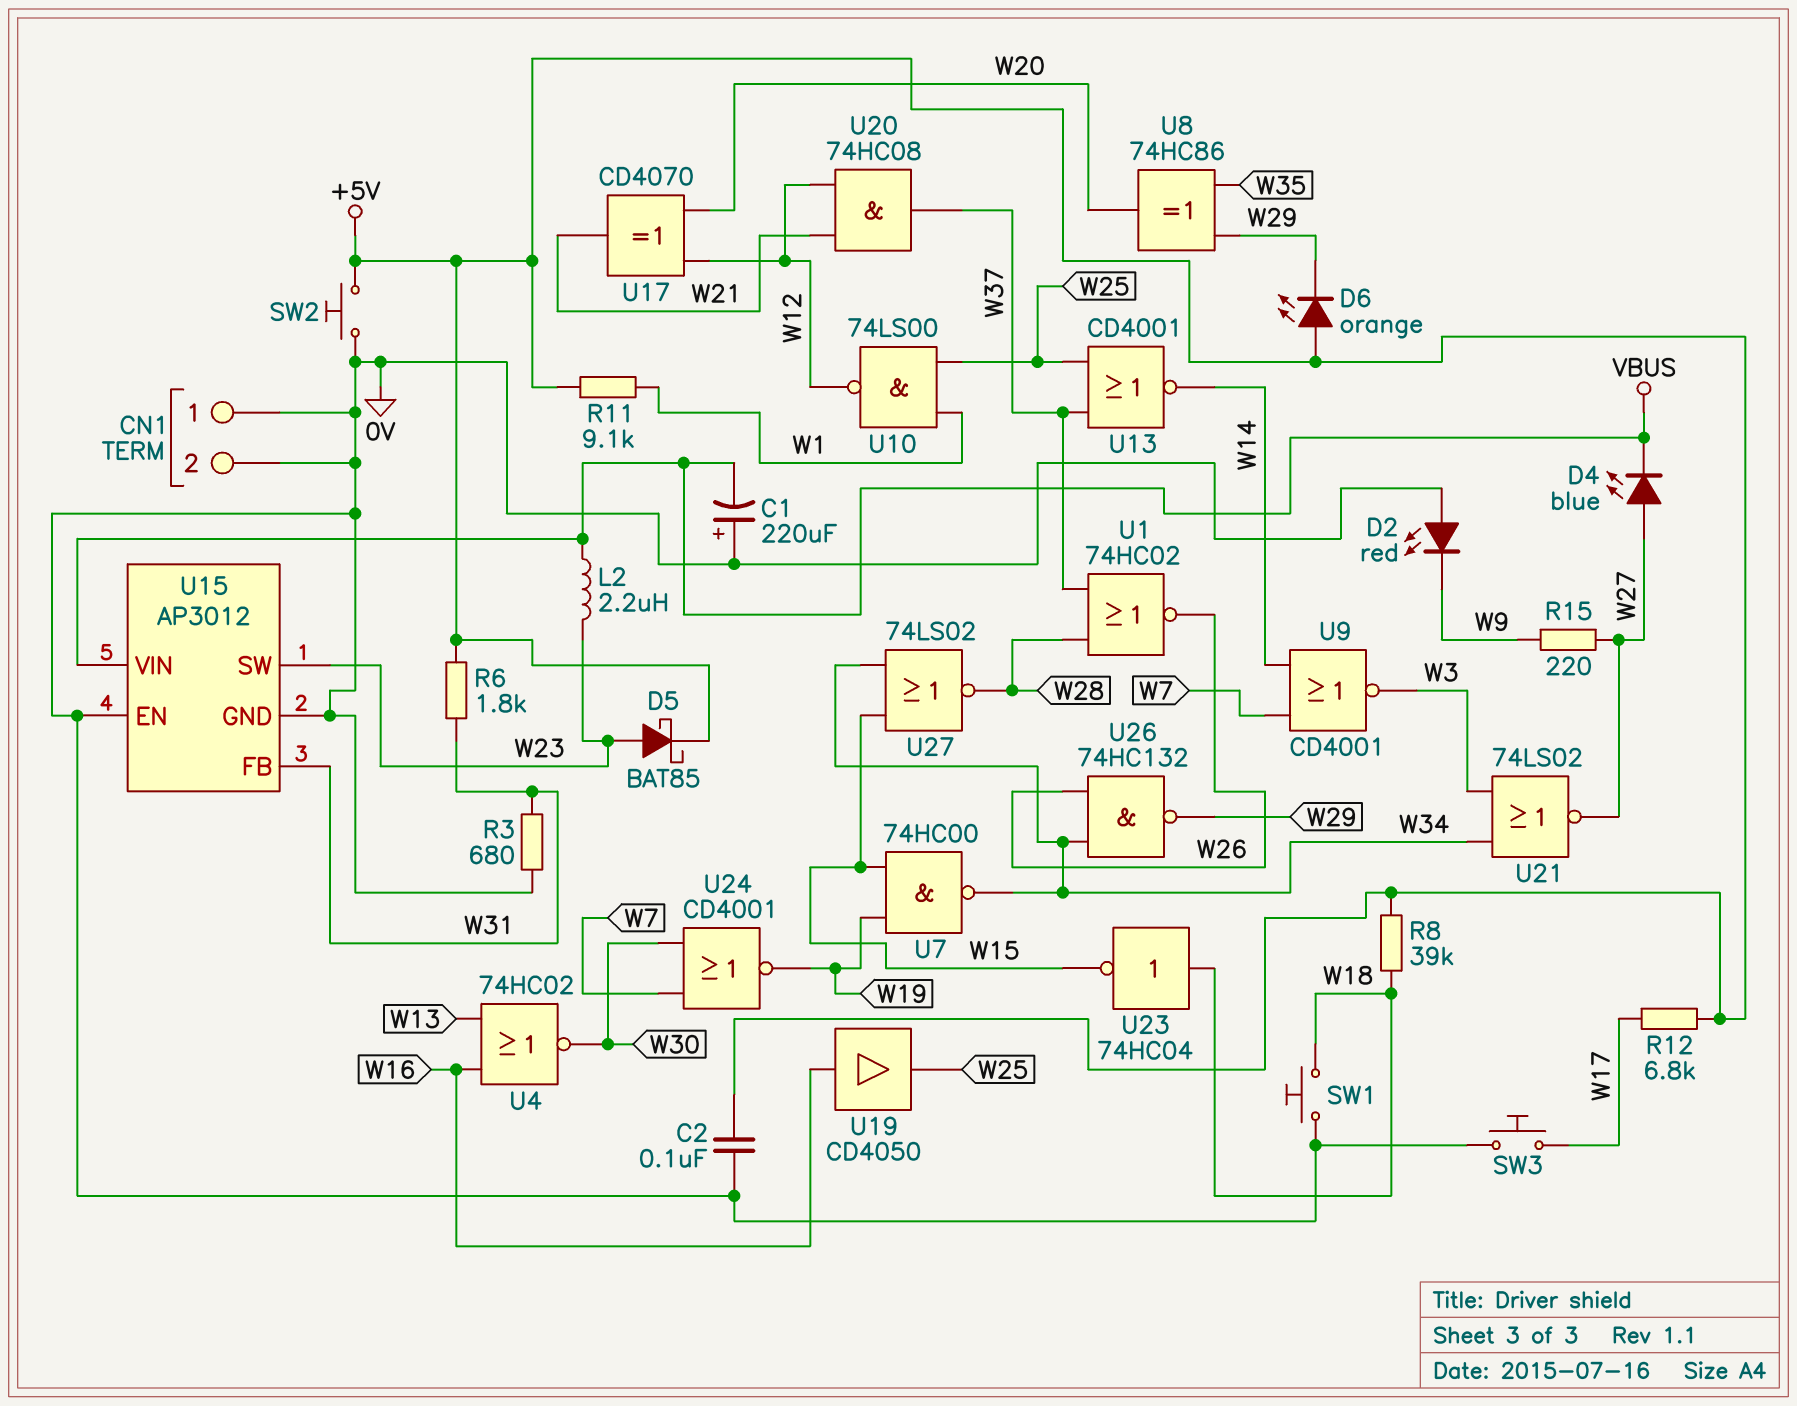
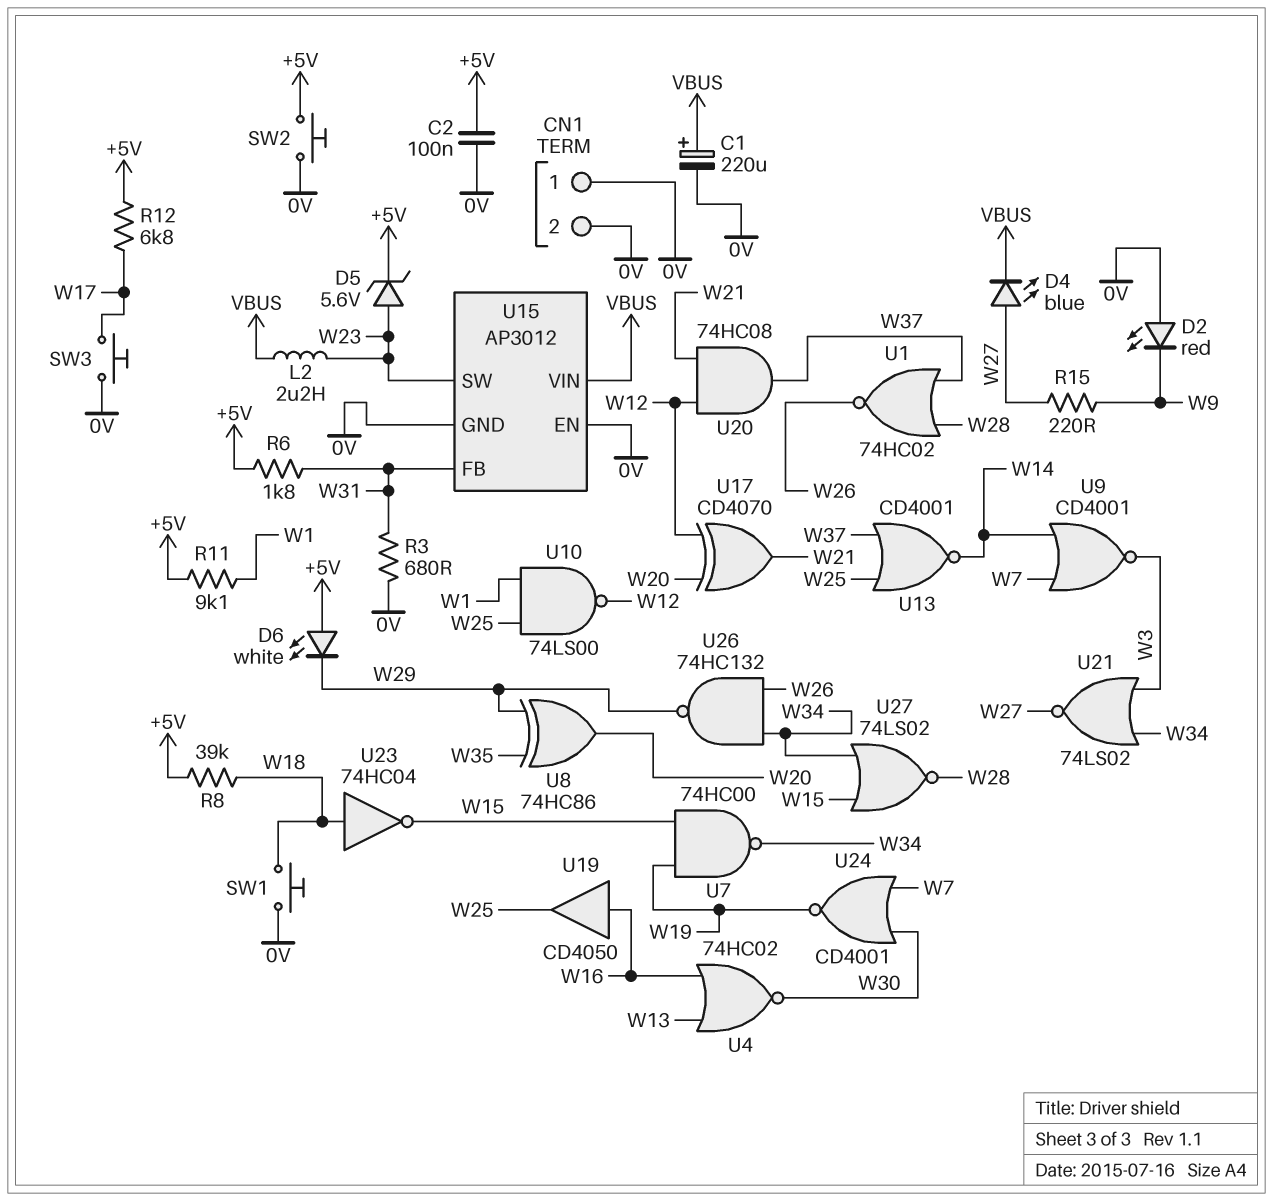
C1: 220uF (plus 0V, minus VBUS) -> 220uF (plus VBUS, minus 0V)
D5: schottky BAT85 (A W23, K +5V) -> zener 5.6V (A W23, K +5V)
D6: LED orange (A +5V, K W29) -> LED white (A +5V, K W29)

